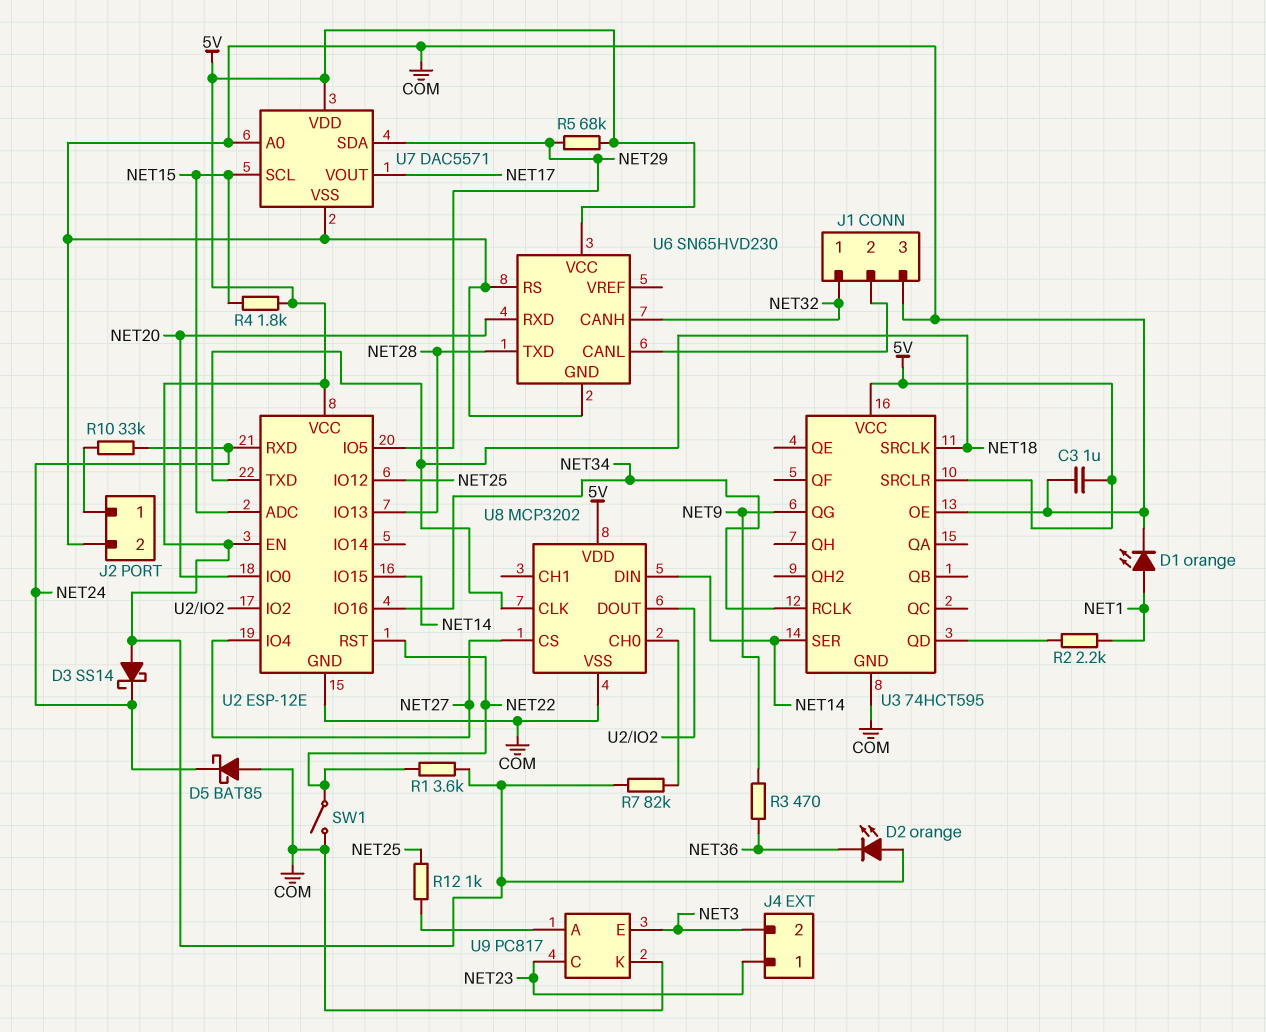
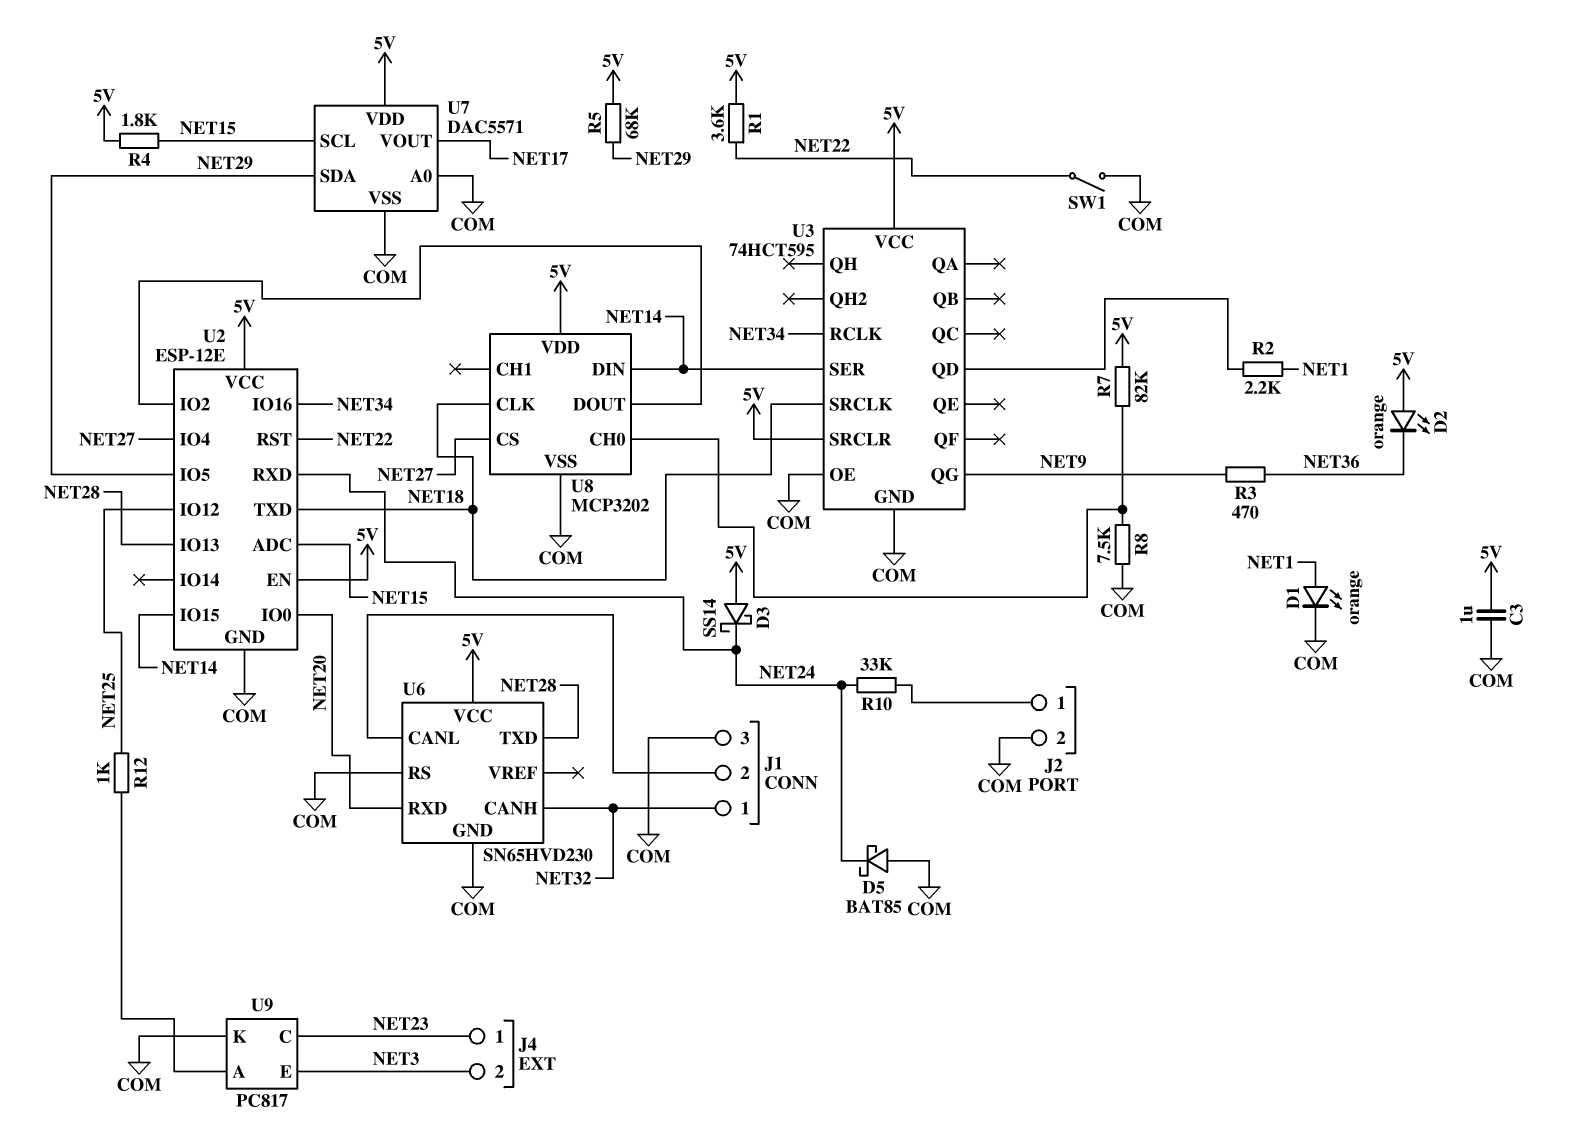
R8: none -> 7.5k (COM, U8/CH0)

